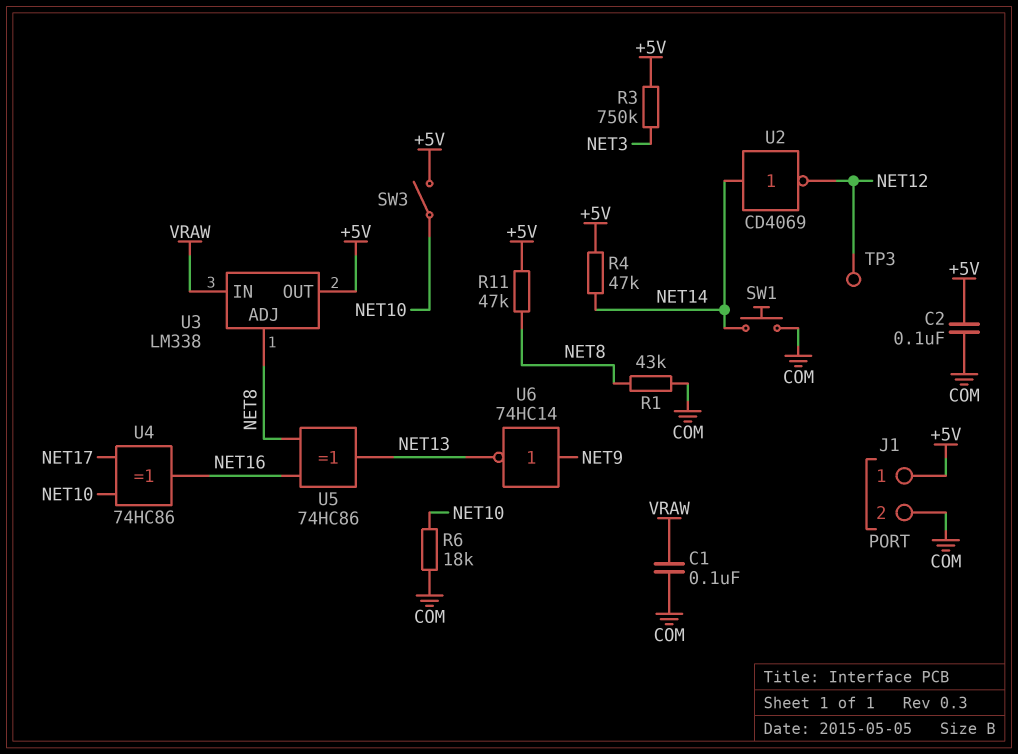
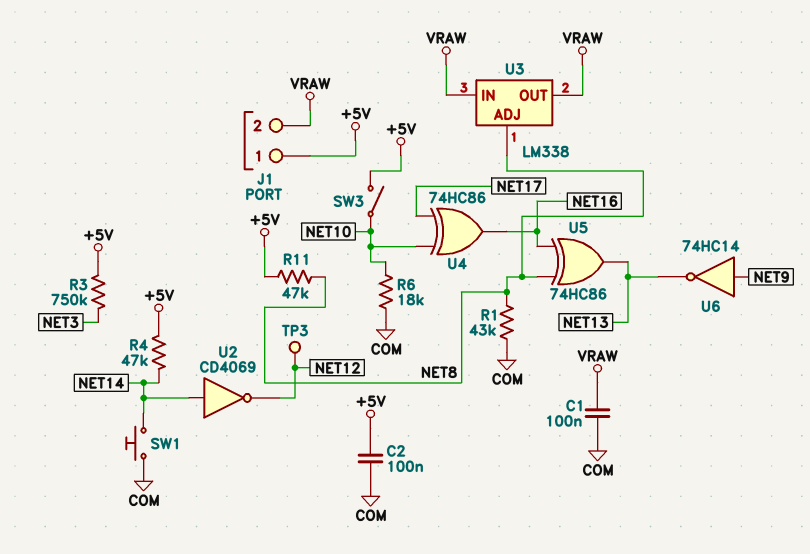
J1 pin 2: COM -> VRAW
U3 pin OUT: +5V -> VRAW

